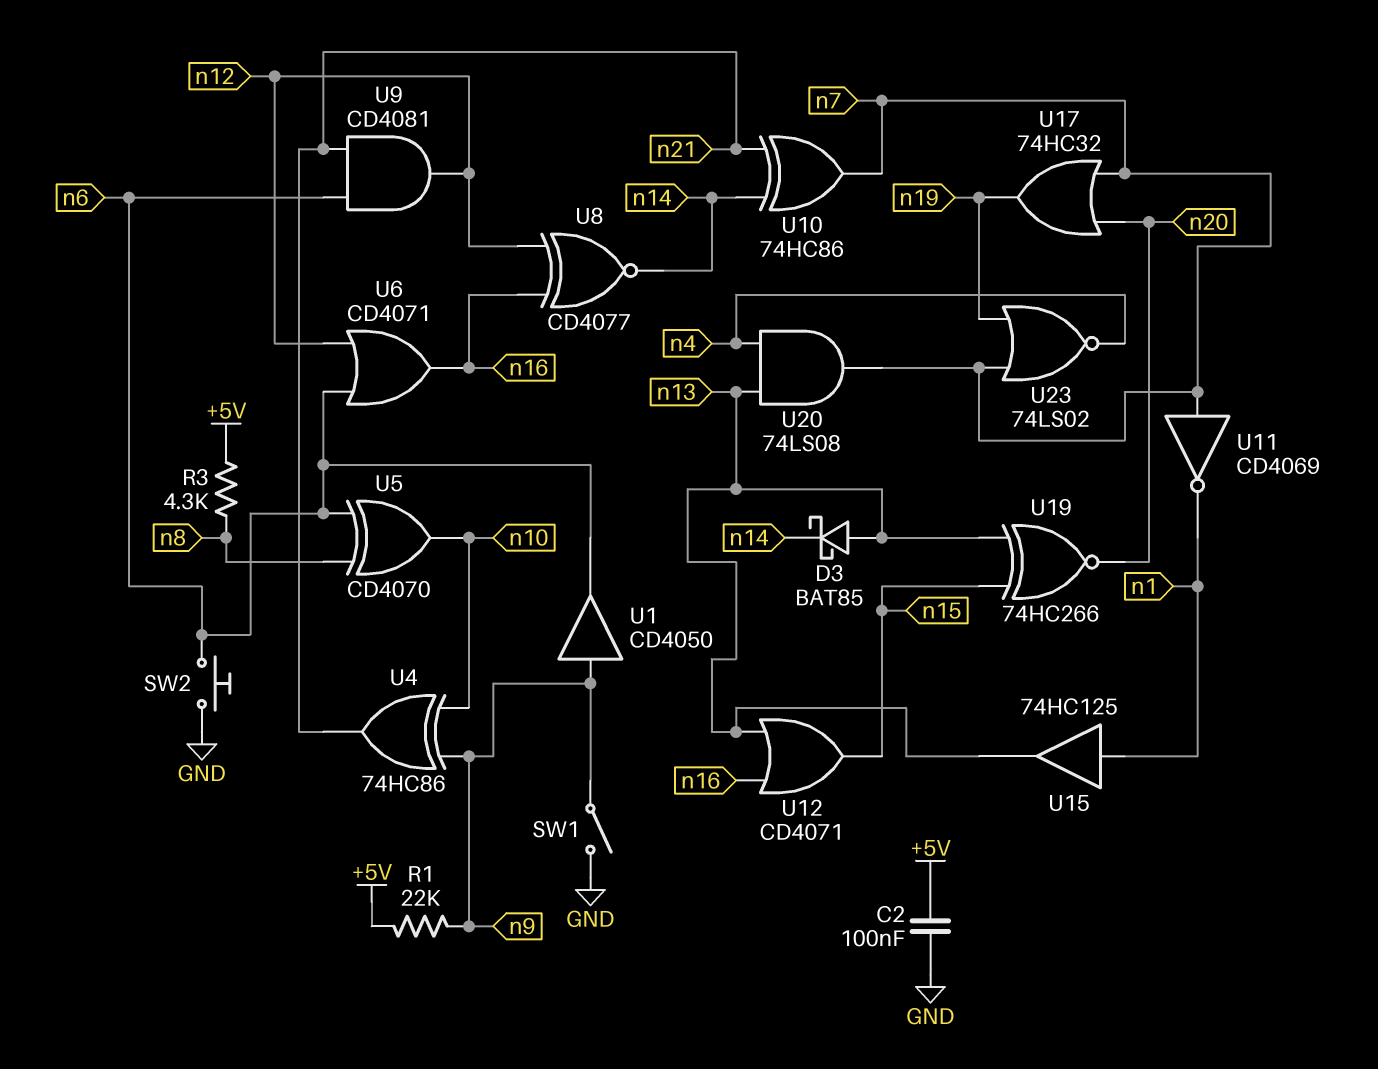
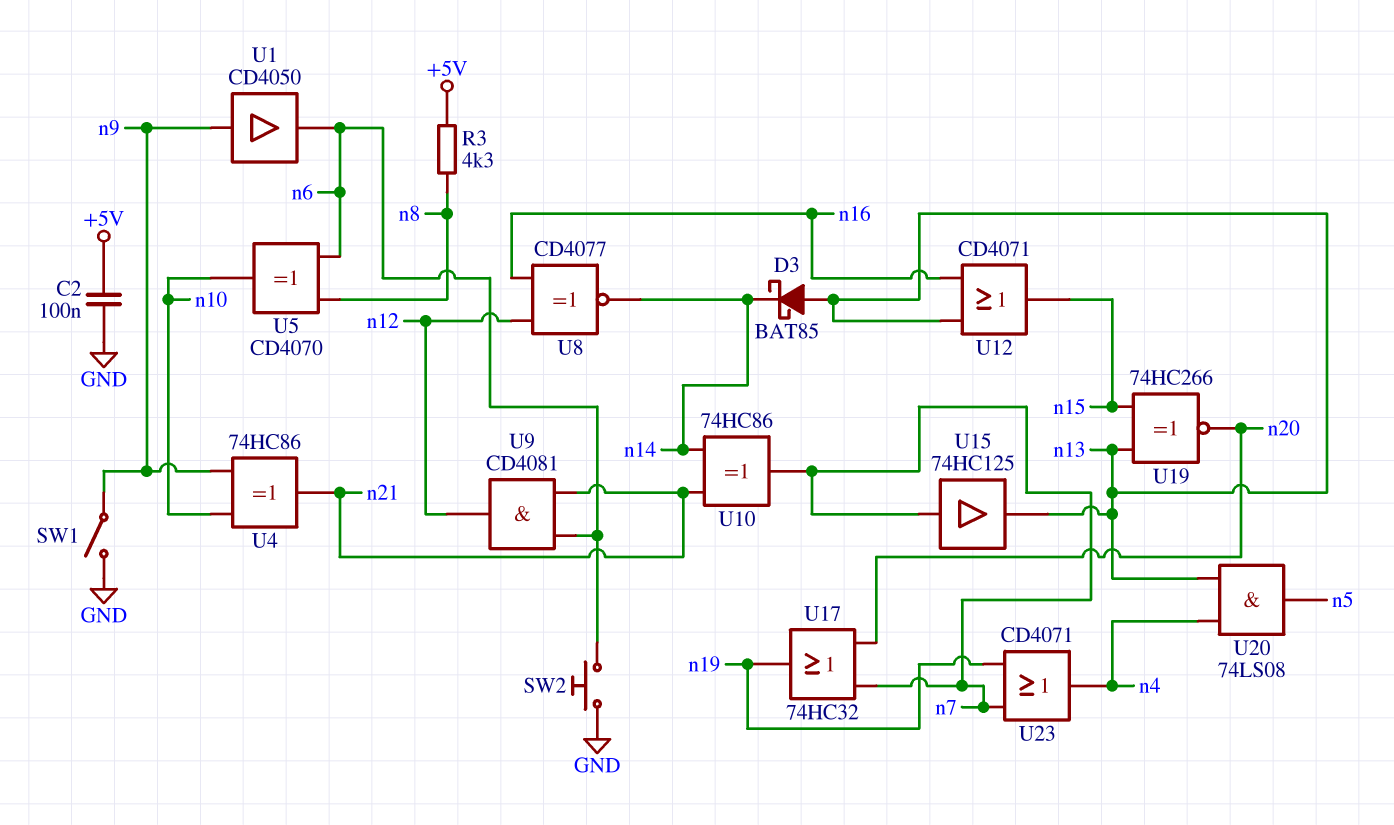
R1: 22k (+5V, n9) -> none
U6: OR CD4071 (in n6, in n12, out n16) -> none
U11: NOT CD4069 (in n7, out n1) -> none
U15: buffer 74HC125 (in n1, out n13) -> buffer 74HC125 (in n7, out n13)
U20: AND 74LS08 (in n4, in n13, out n7) -> AND 74LS08 (in n4, in n13, out n5)
U23: NOR 74LS02 (in n7, in n19, out n4) -> OR CD4071 (in n7, in n19, out n4)

